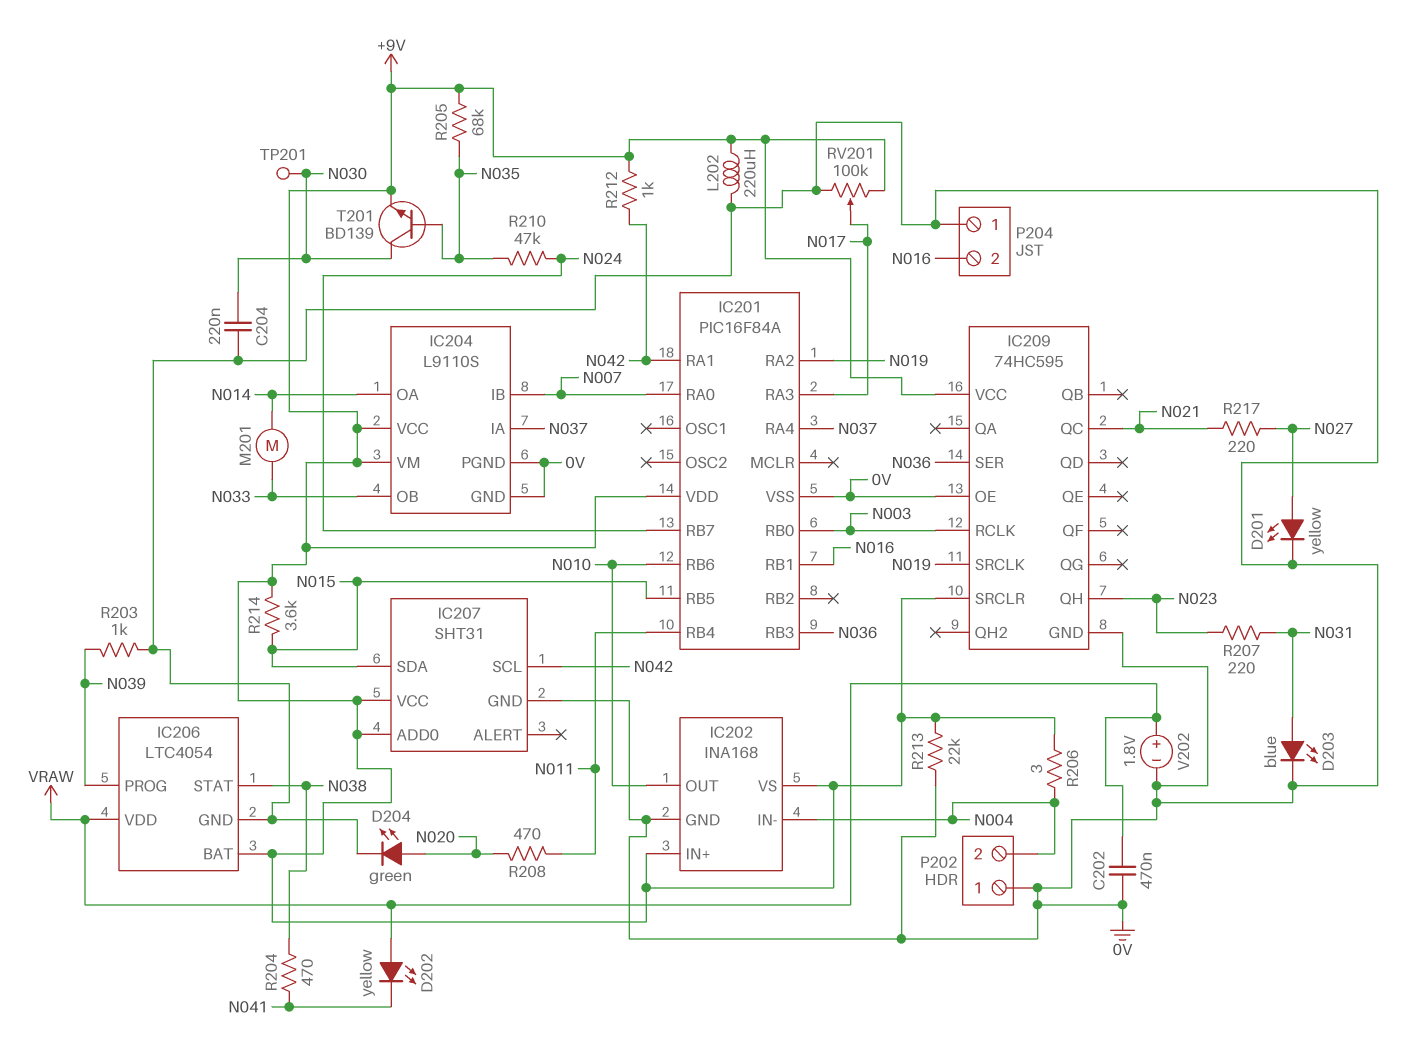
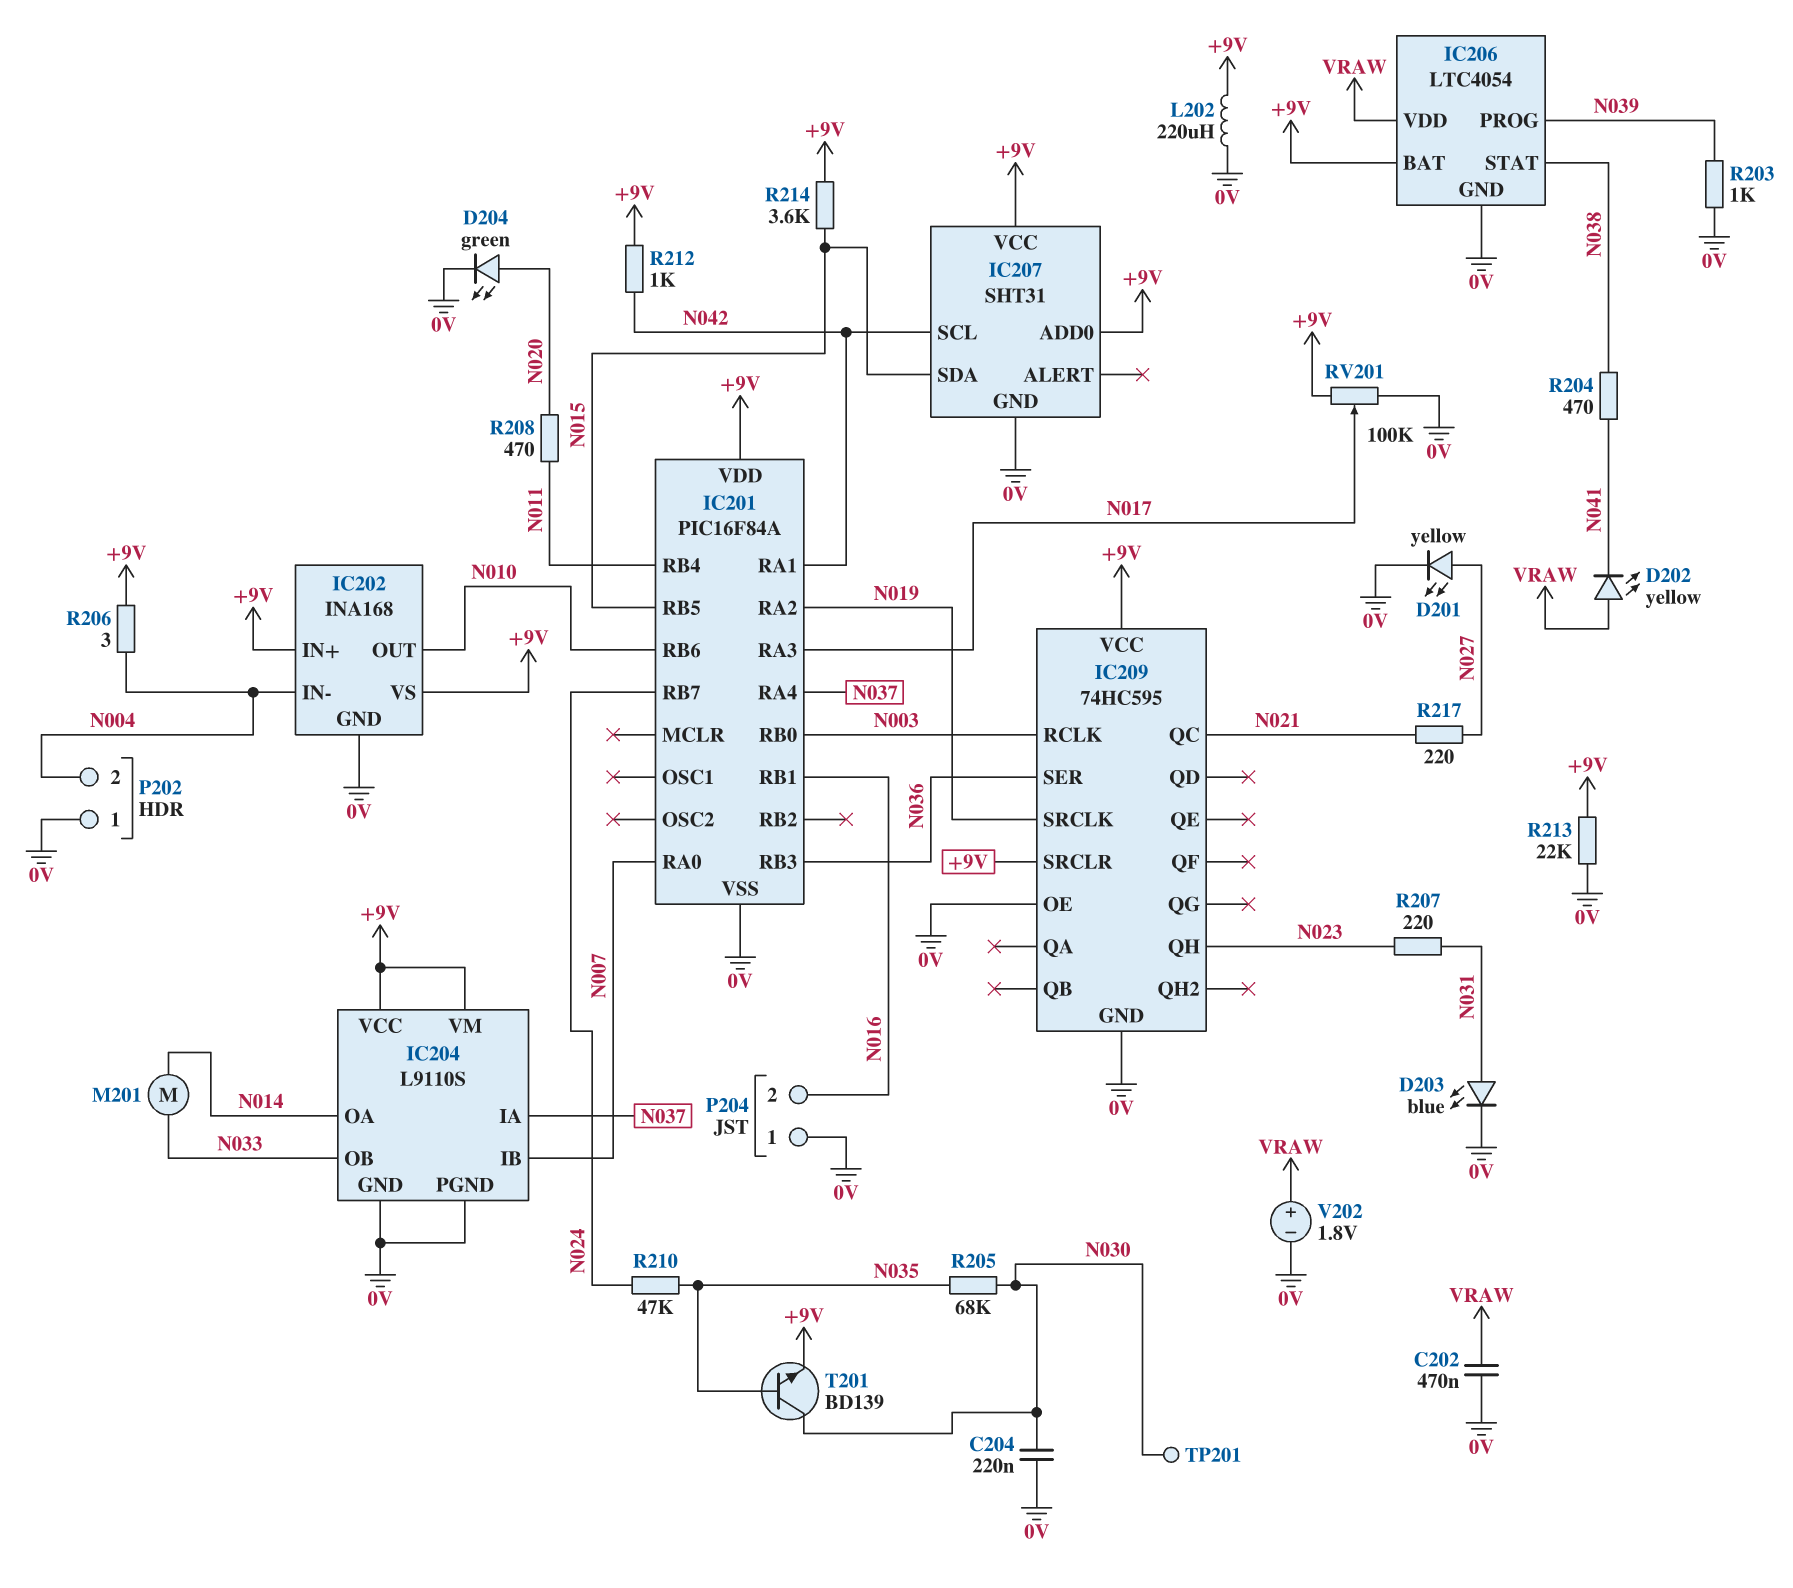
R205: 68k (+9V, N035) -> 68k (N030, N035)

